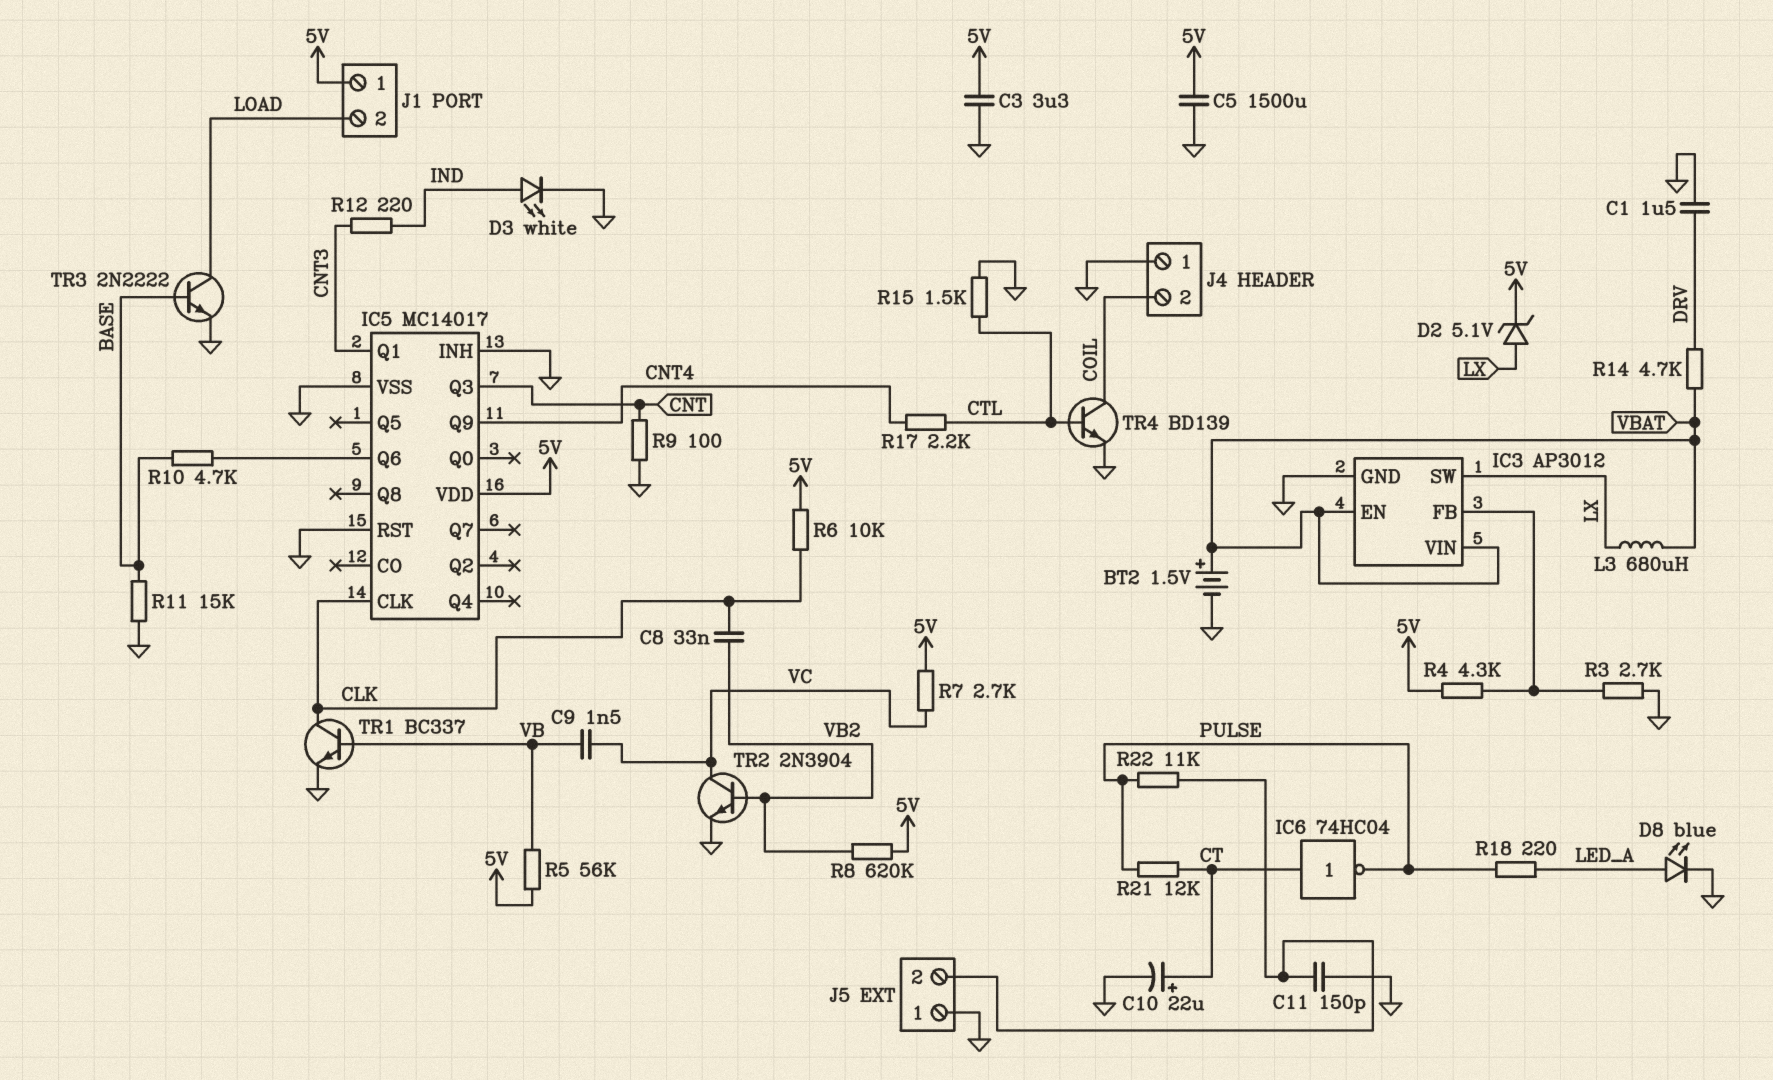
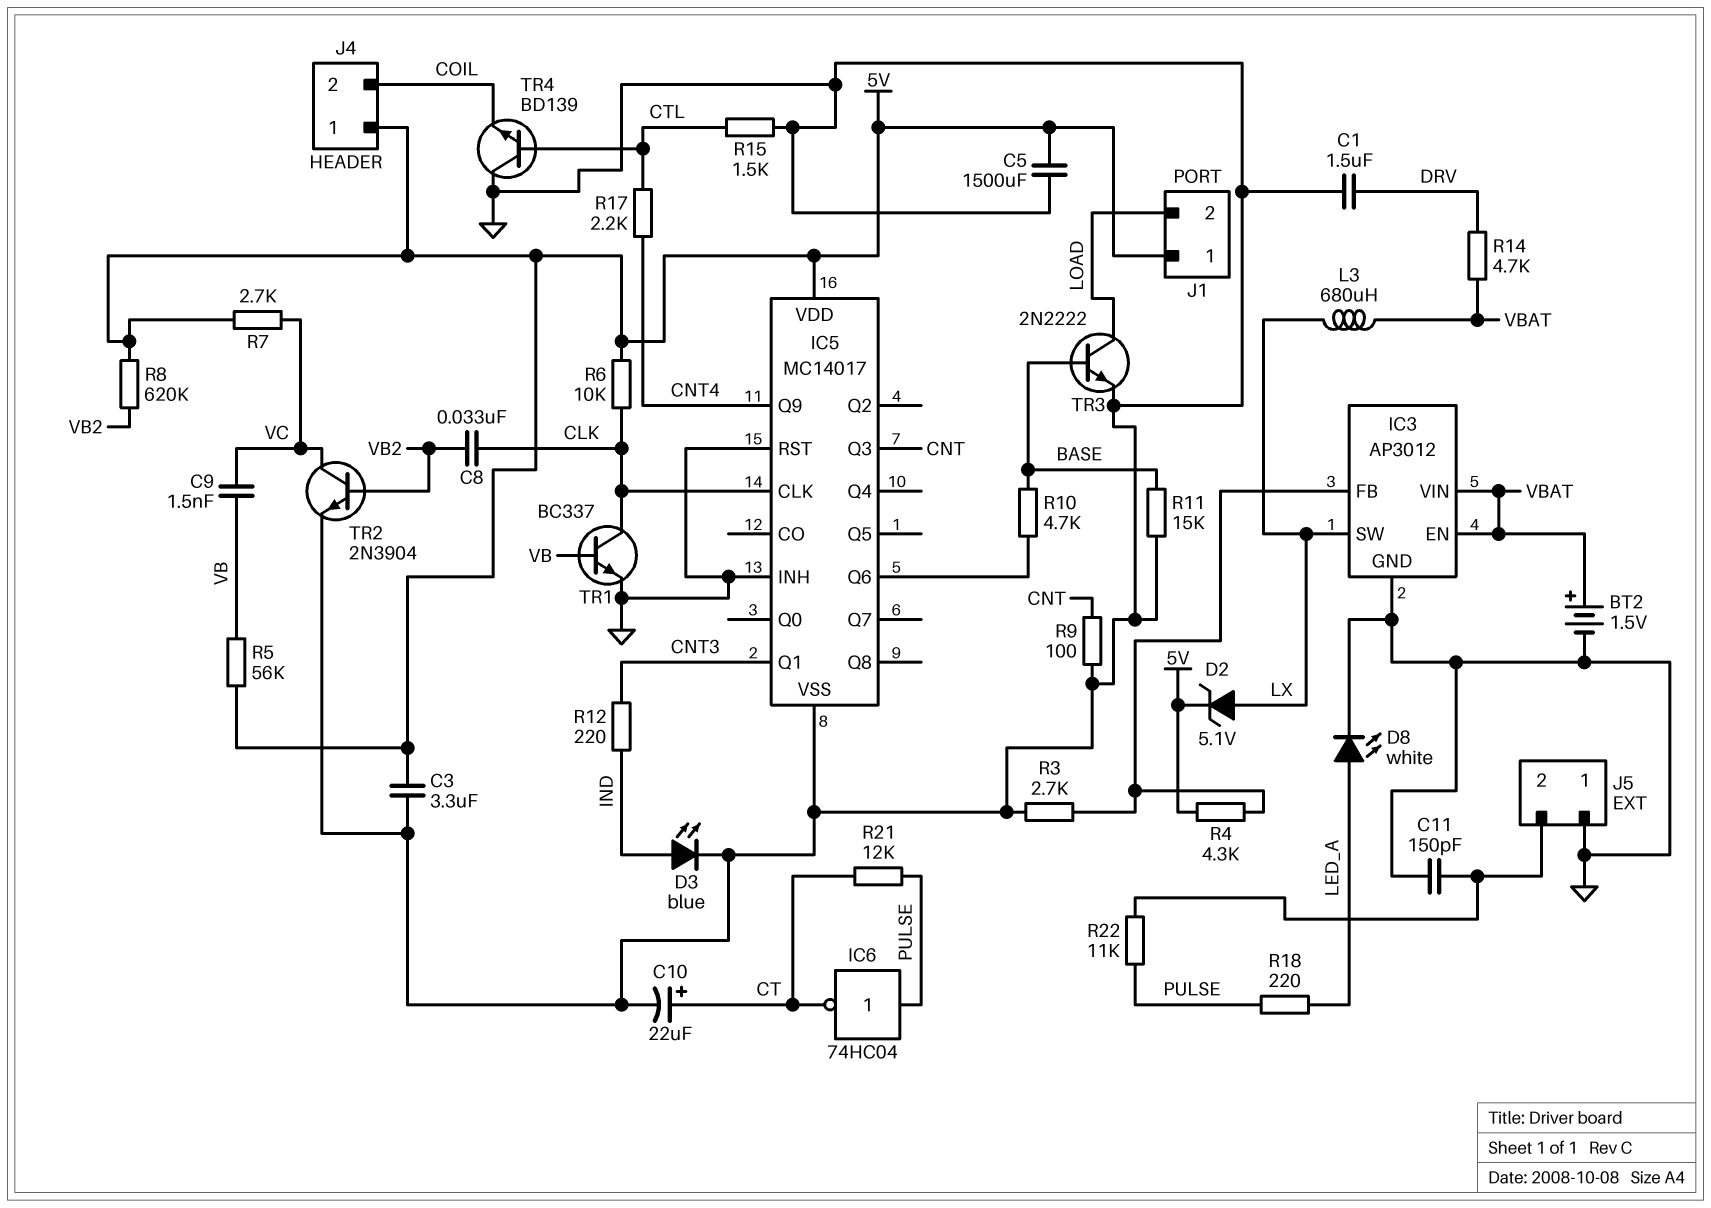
D3: LED white (A IND, K GND) -> LED blue (A IND, K GND)
D8: LED blue (A LED_A, K GND) -> LED white (A LED_A, K GND)
IC6: NOT 74HC04 (in CT, out PULSE) -> NOT 74HC04 (in PULSE, out CT)
J4 pin 1: GND -> 5V
TR4: NPN BD139 (B CTL, C COIL, E GND) -> NPN BD139 (B CTL, C GND, E COIL)

